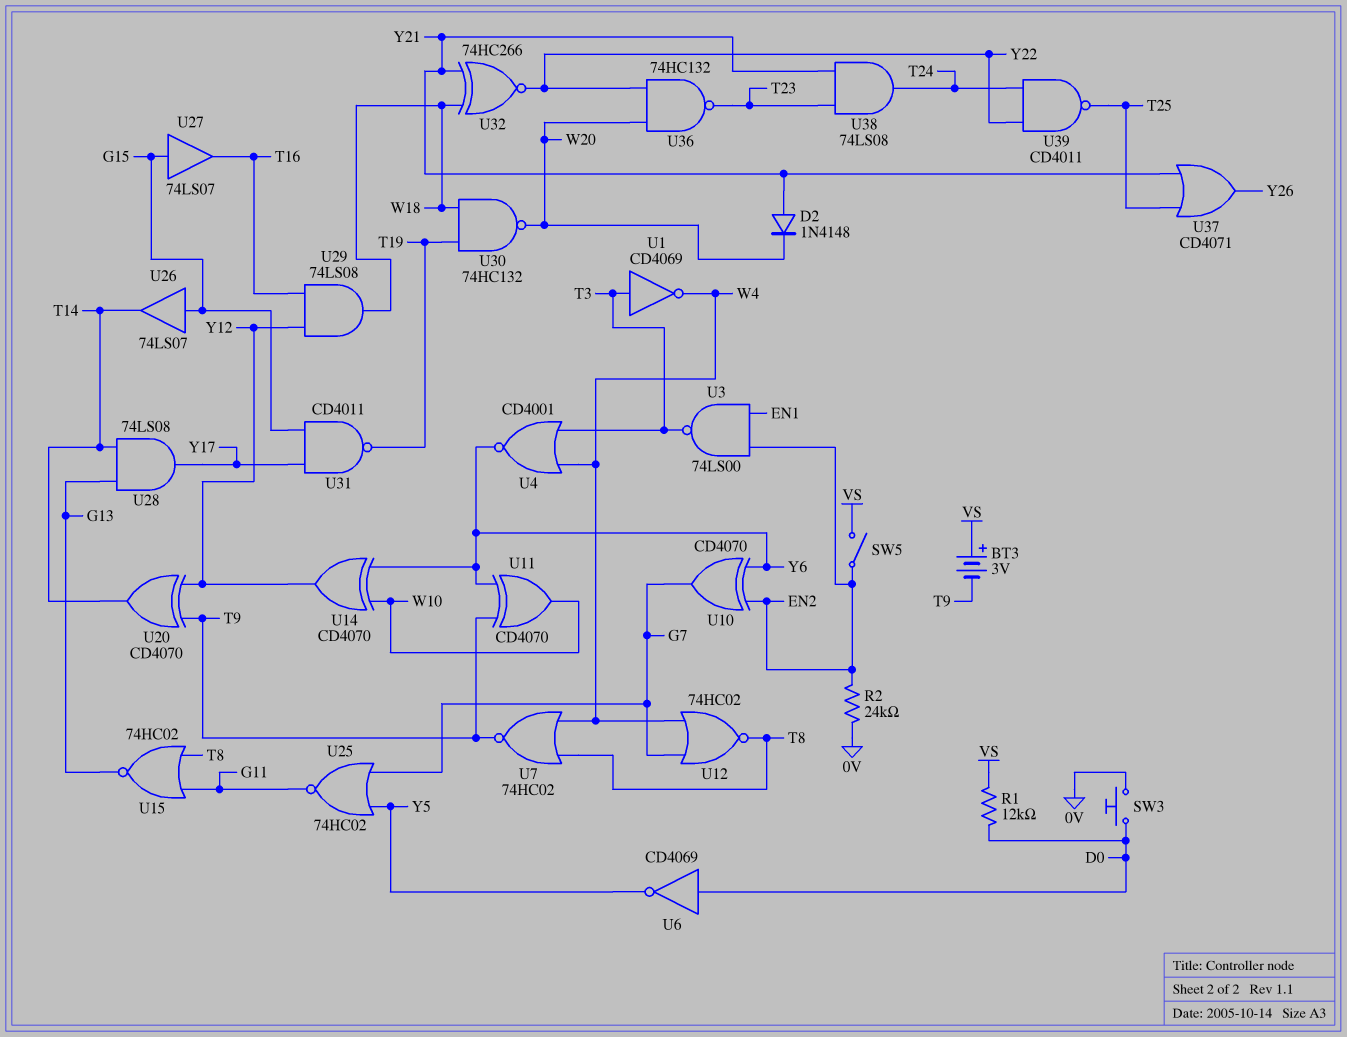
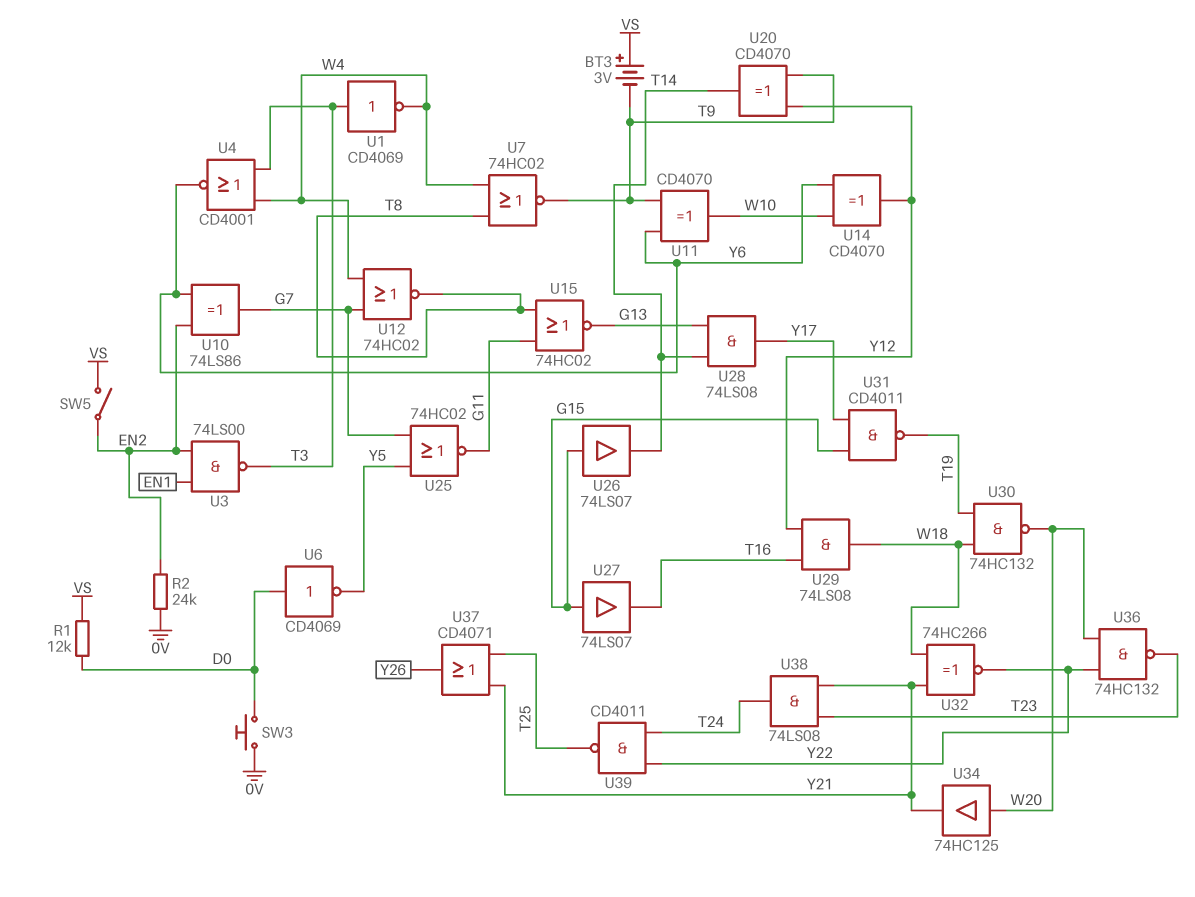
D2: diode 1N4148 (A Y21, K W20) -> none
U10: XOR CD4070 (in EN2, in Y6, out G7) -> XOR 74LS86 (in EN2, in Y6, out G7)
U34: none -> buffer 74HC125 (in W20, out Y21)

